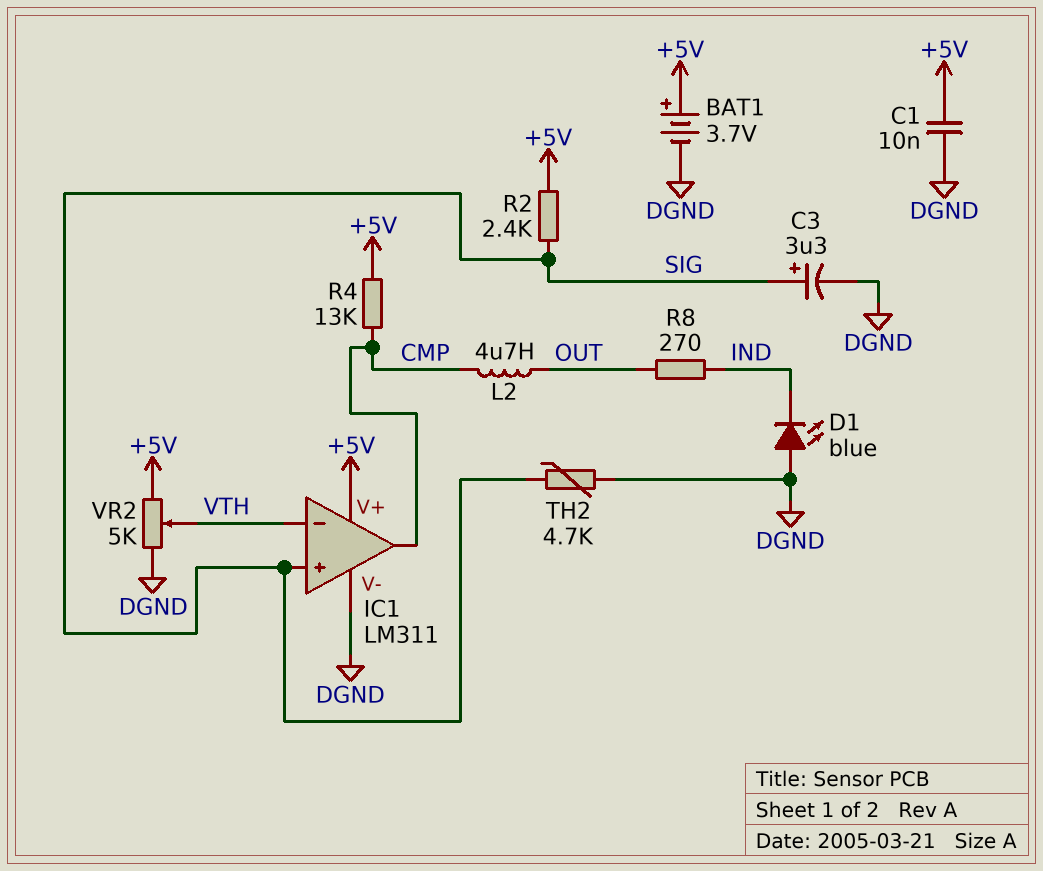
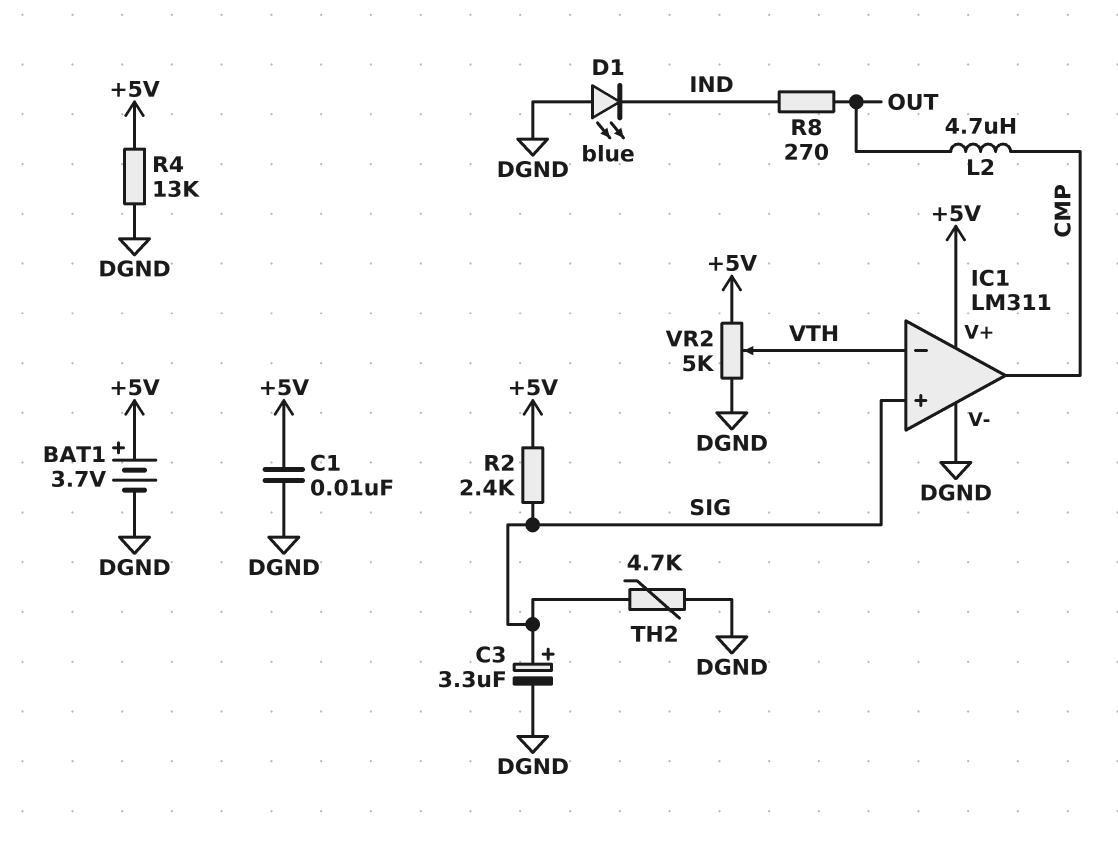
R4: 13k (+5V, CMP) -> 13k (+5V, DGND)

